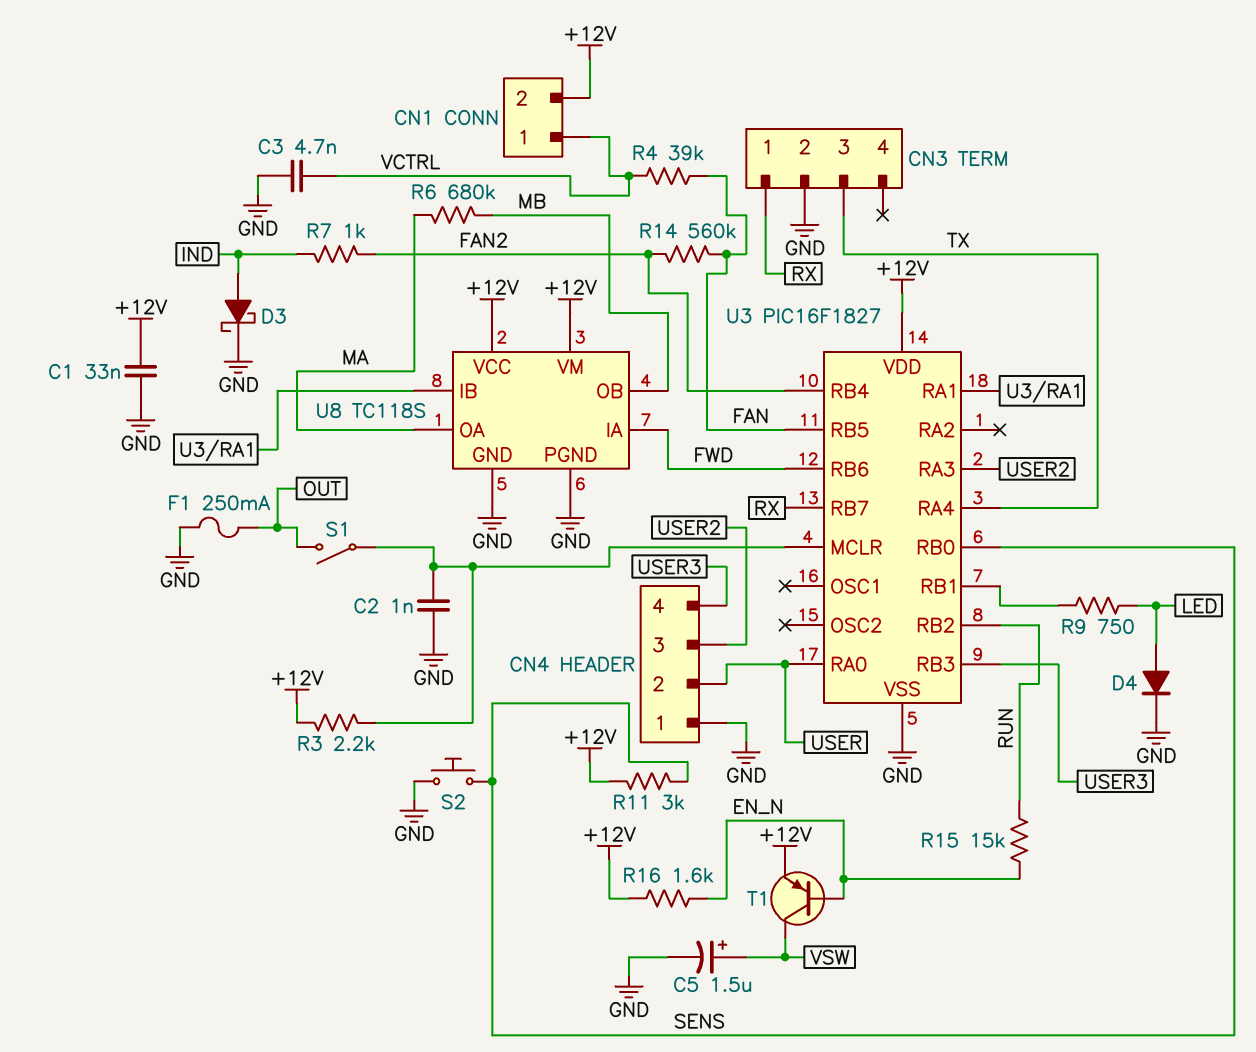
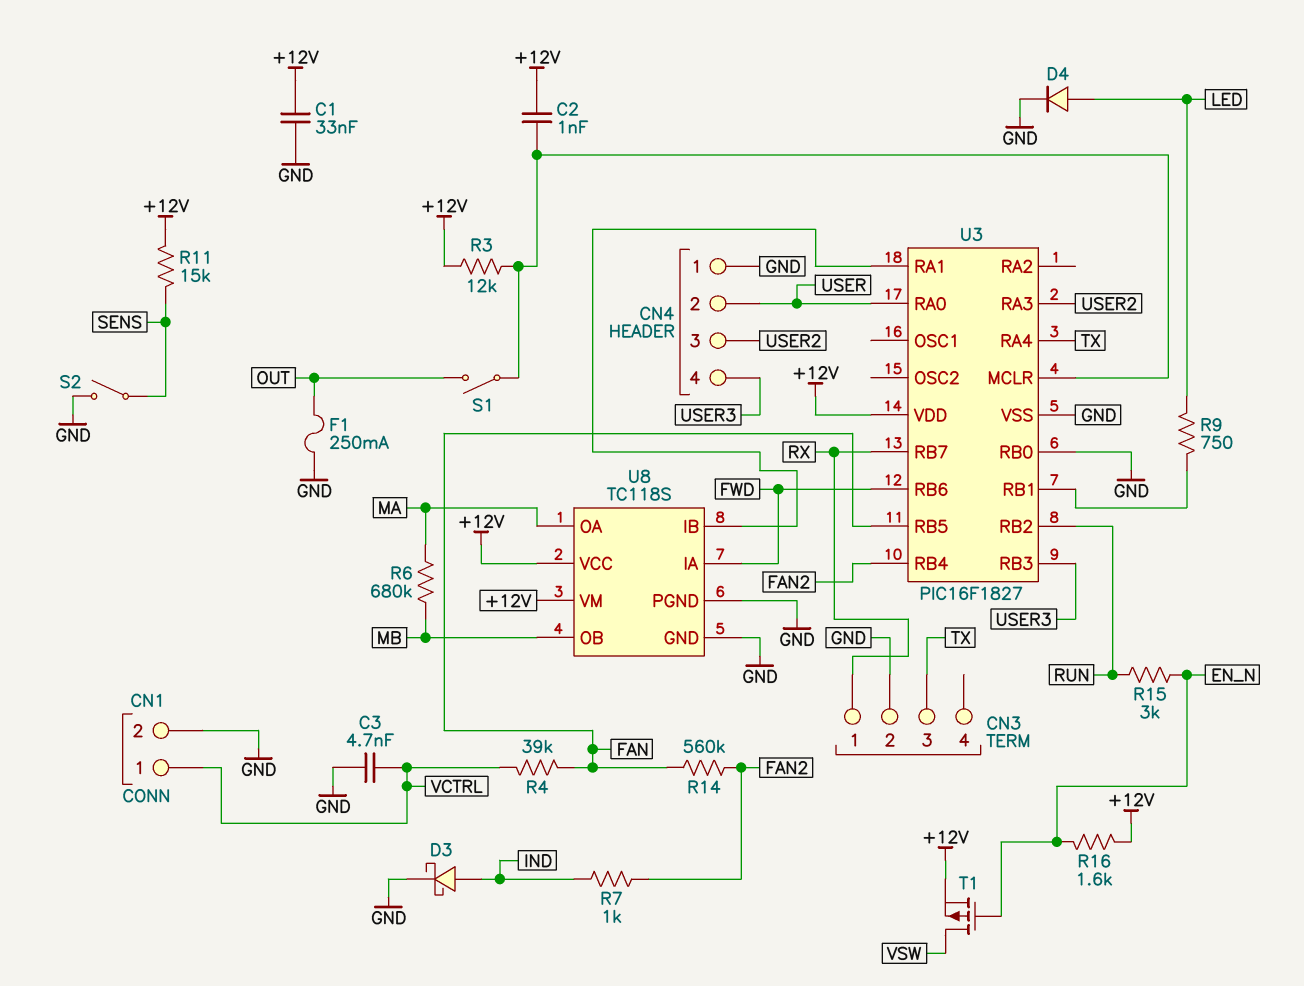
C2: 1nF (GND, U3/MCLR) -> 1nF (+12V, U3/MCLR)
C5: 1.5uF (plus VSW, minus GND) -> none
CN1 pin 2: +12V -> GND
R3: 2.2k (+12V, U3/MCLR) -> 12k (+12V, U3/MCLR)
R11: 3k (+12V, SENS) -> 15k (+12V, SENS)
R15: 15k (EN_N, RUN) -> 3k (EN_N, RUN)
S2: button (GND, SENS) -> switch (GND, SENS)
T1: PNP (B EN_N, C VSW, E +12V) -> PMOS (G EN_N, D VSW, S +12V)
U3 pin RB0: SENS -> GND

